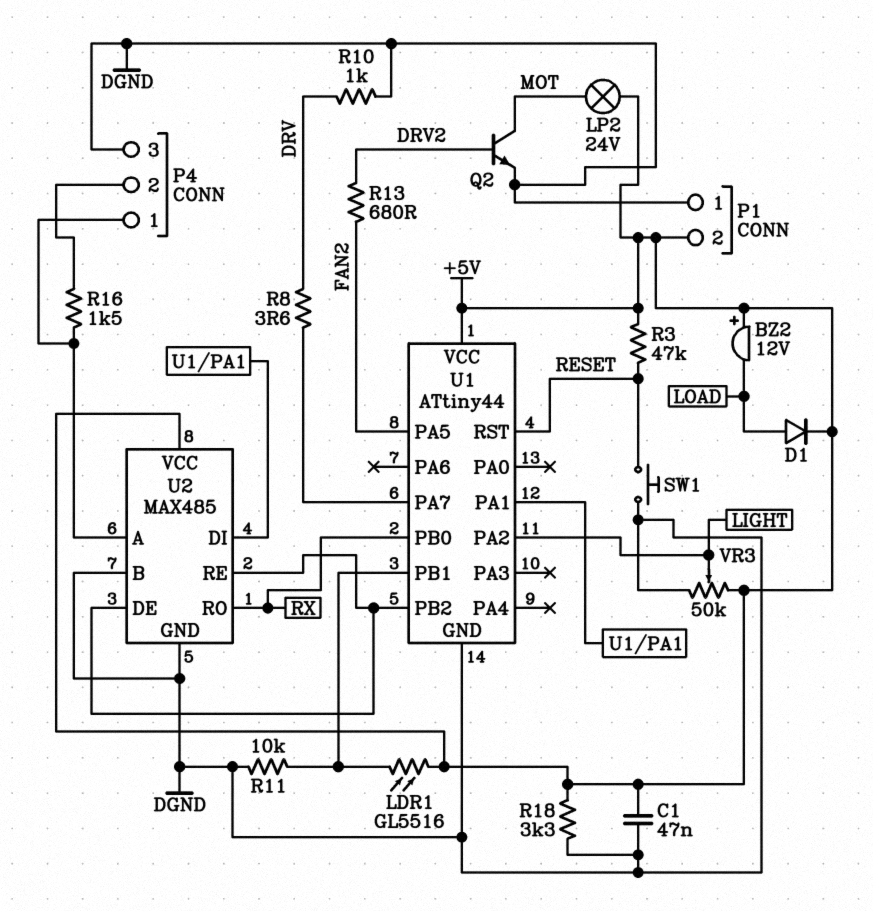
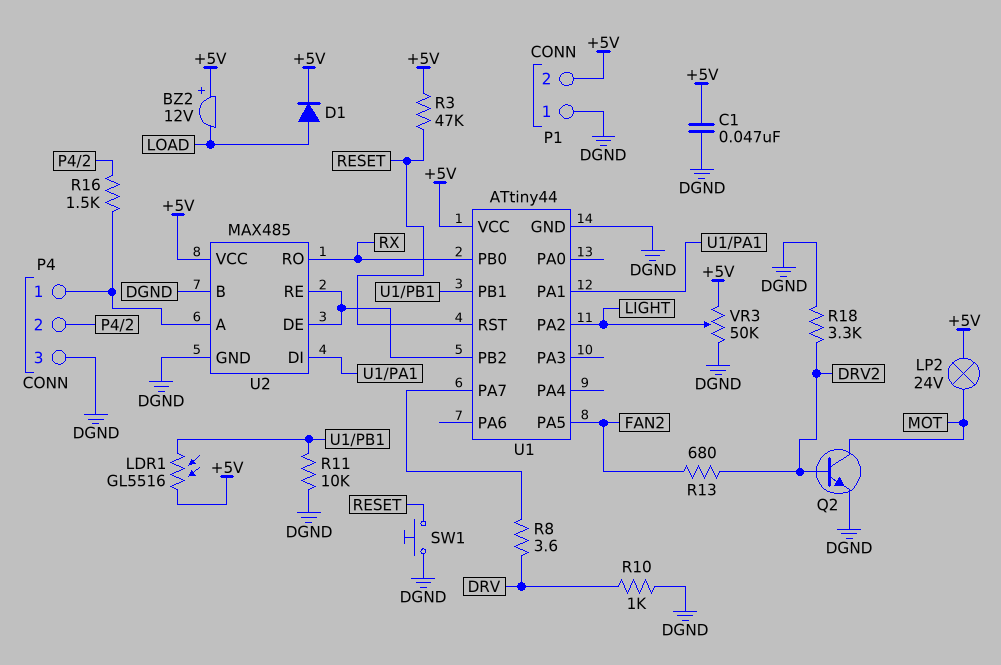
R18: 3.3k (+5V, DGND) -> 3.3k (DGND, DRV2)

